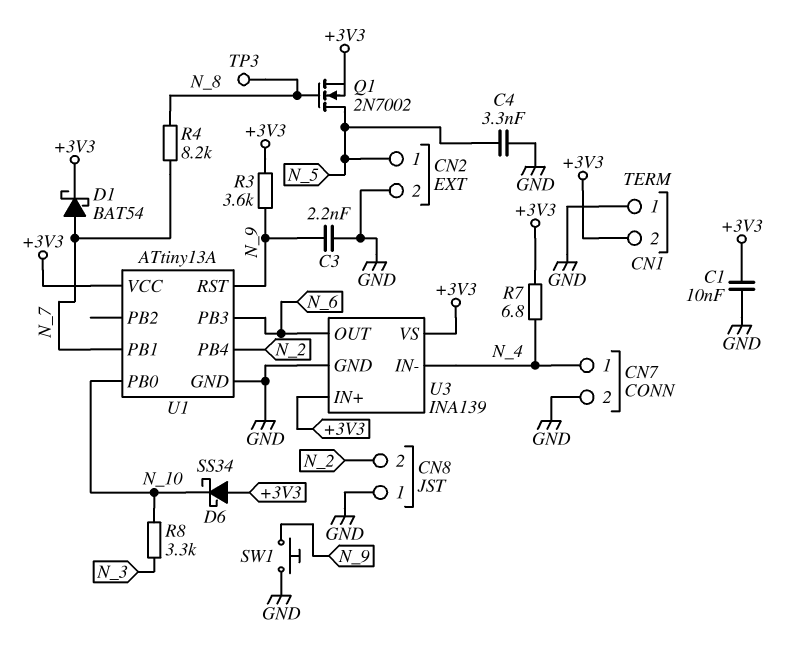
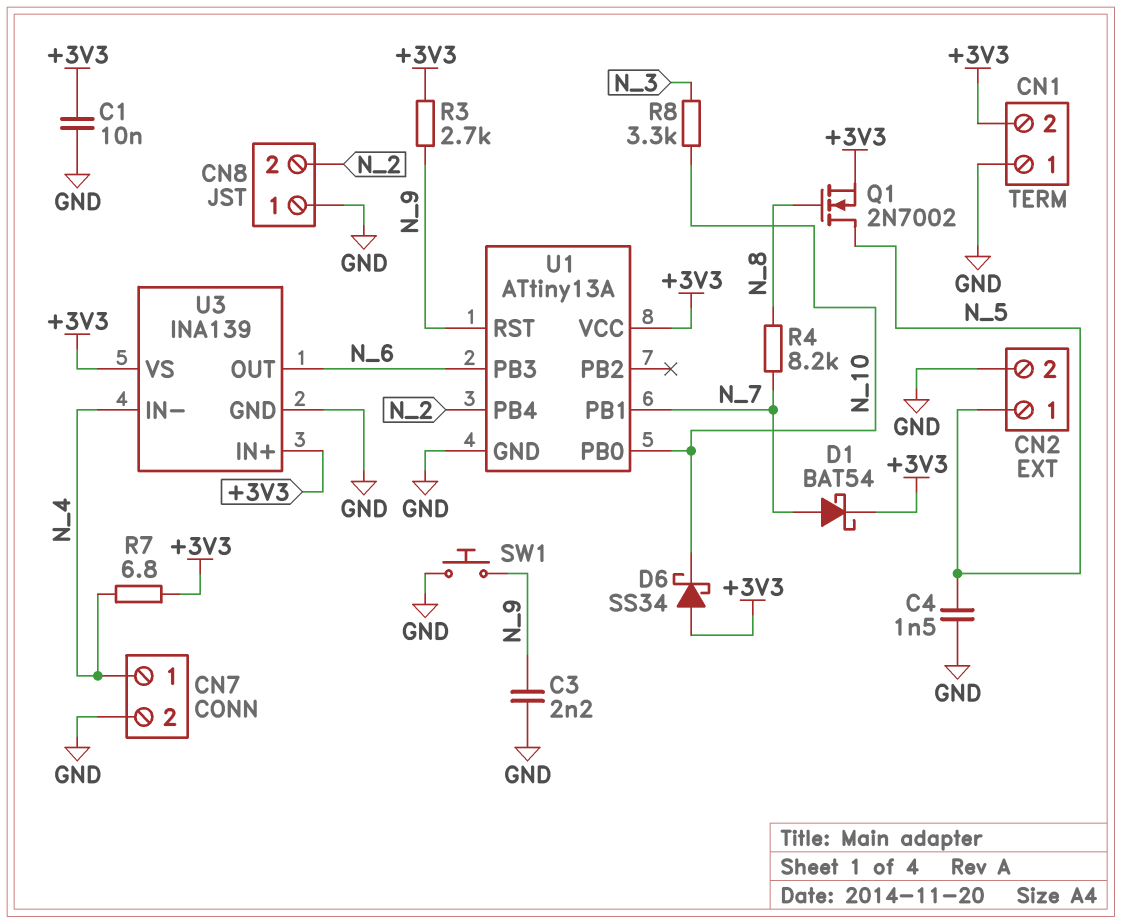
C4: 3.3nF (GND, N_5) -> 1.5nF (GND, N_5)
R3: 3.6k (+3V3, N_9) -> 2.7k (+3V3, N_9)
TP3: test point (N_8) -> none

